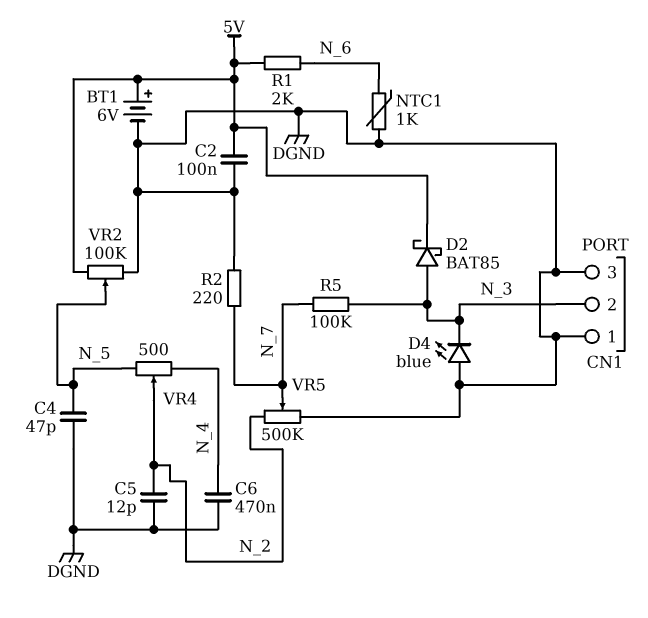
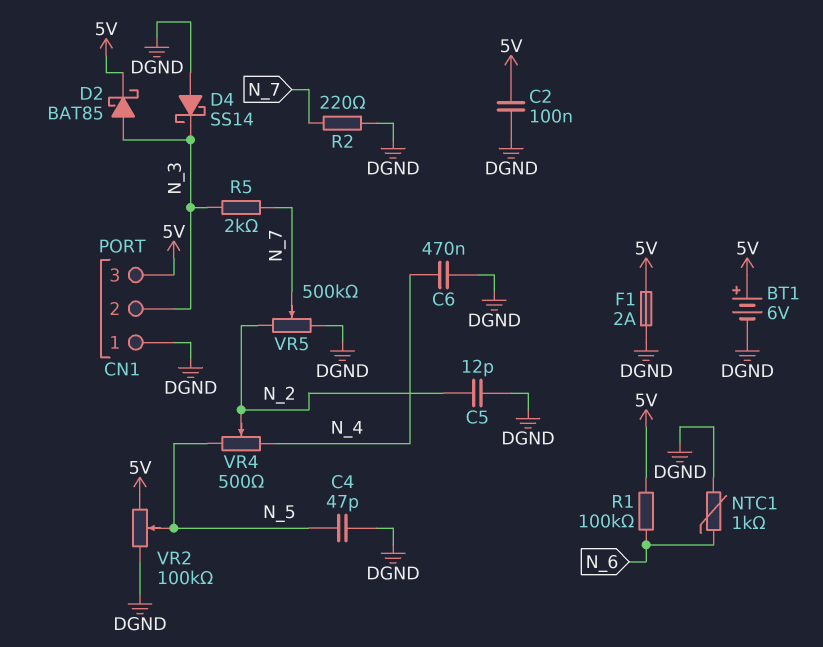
CN1 pin 3: DGND -> 5V
D4: LED blue (A DGND, K N_3) -> schottky SS14 (A DGND, K N_3)
F1: none -> 2A (5V, DGND)
R1: 2k (5V, N_6) -> 100k (5V, N_6)
R5: 100k (N_3, N_7) -> 2k (N_3, N_7)

